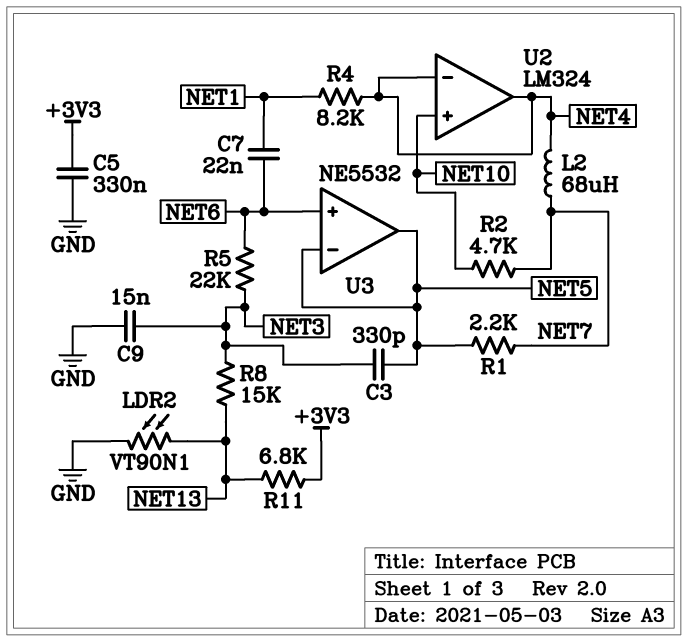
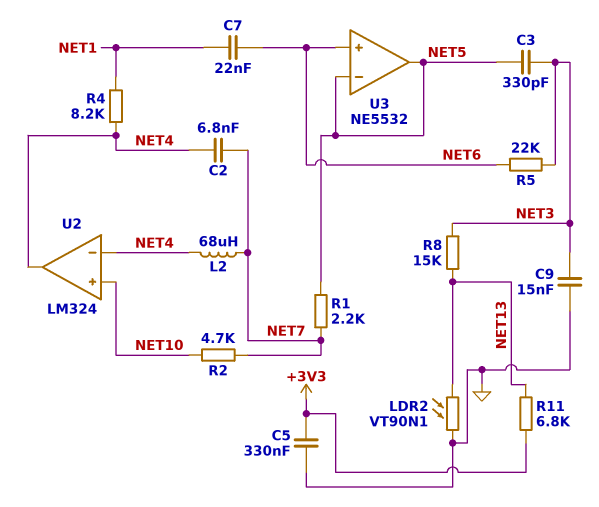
C2: none -> 6.8nF (NET4, NET7)

